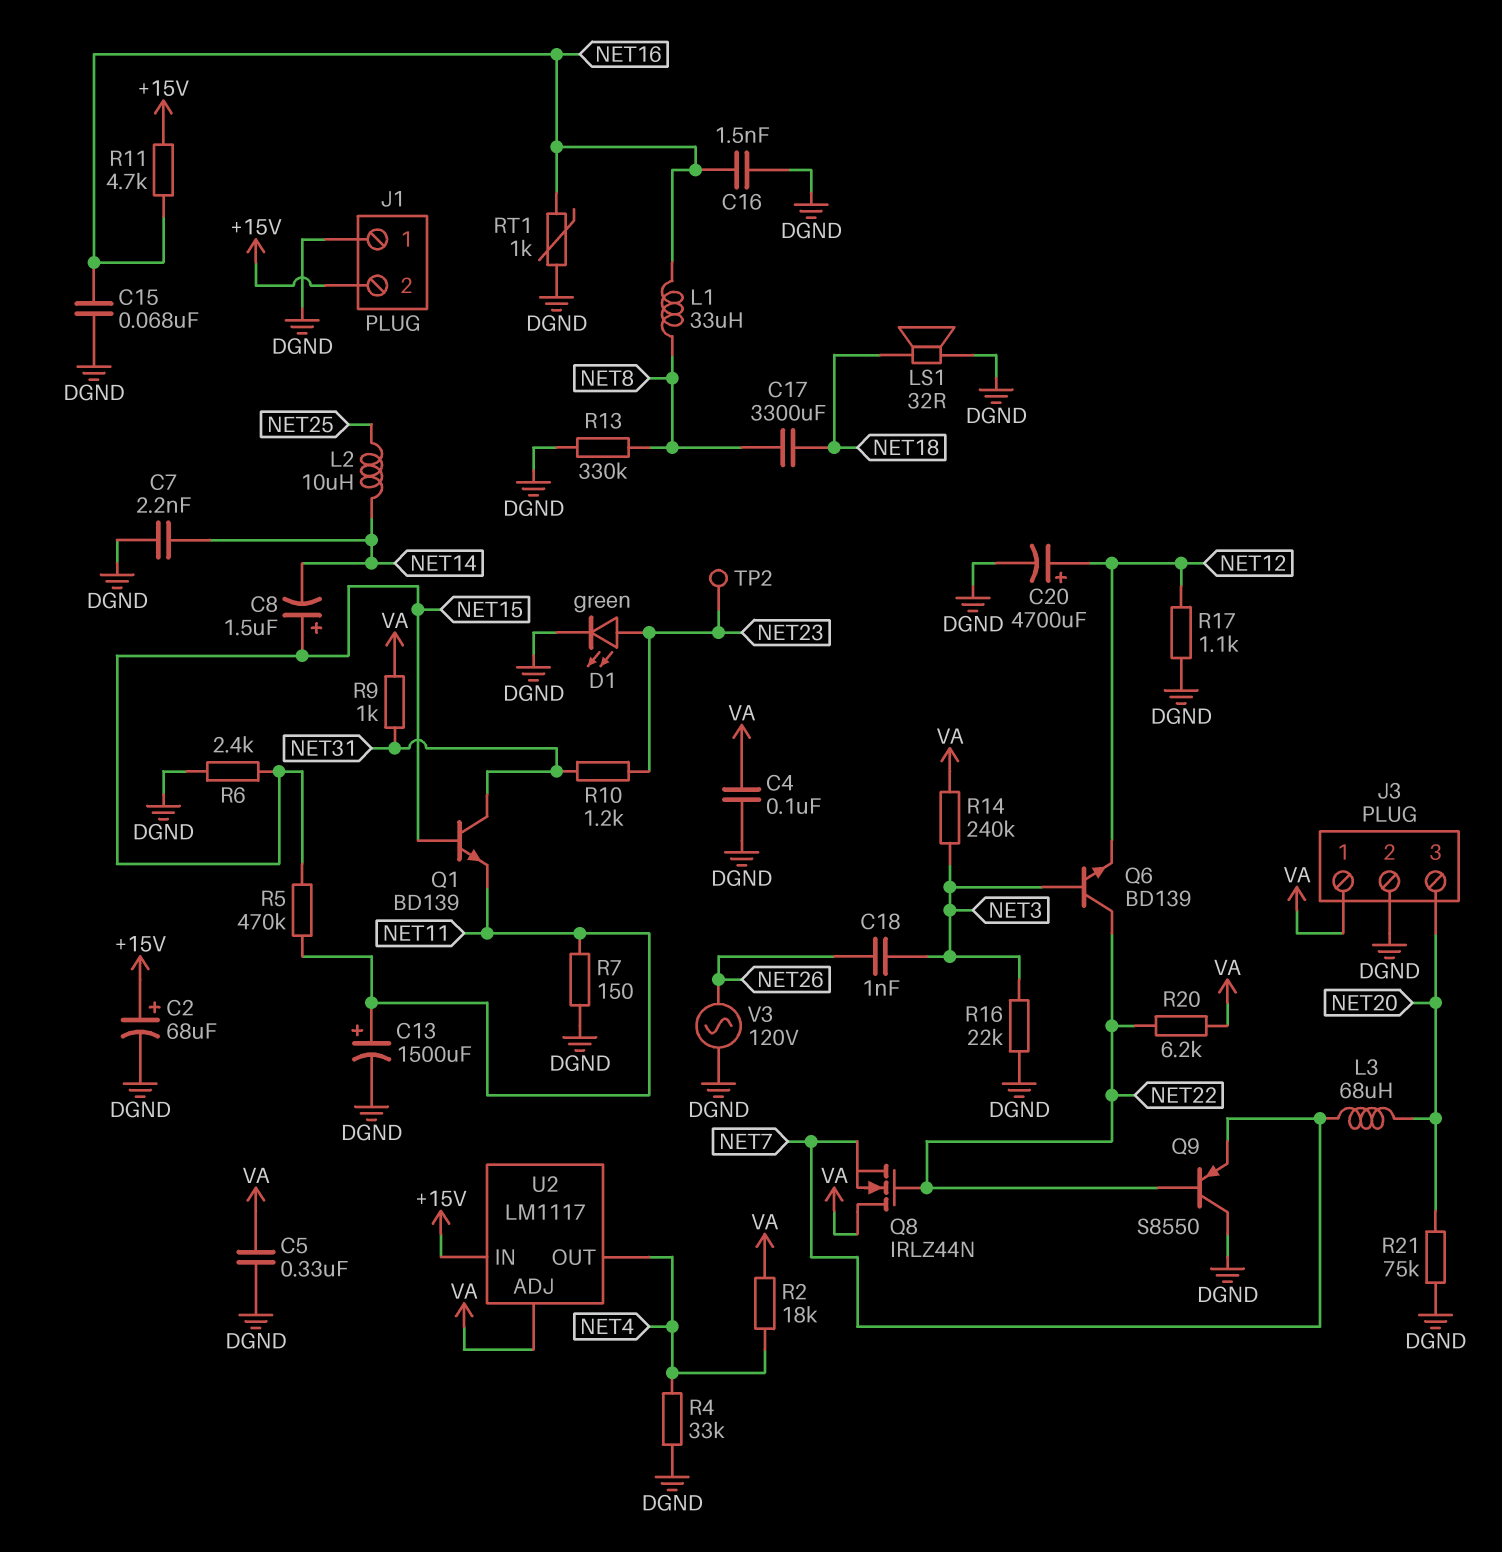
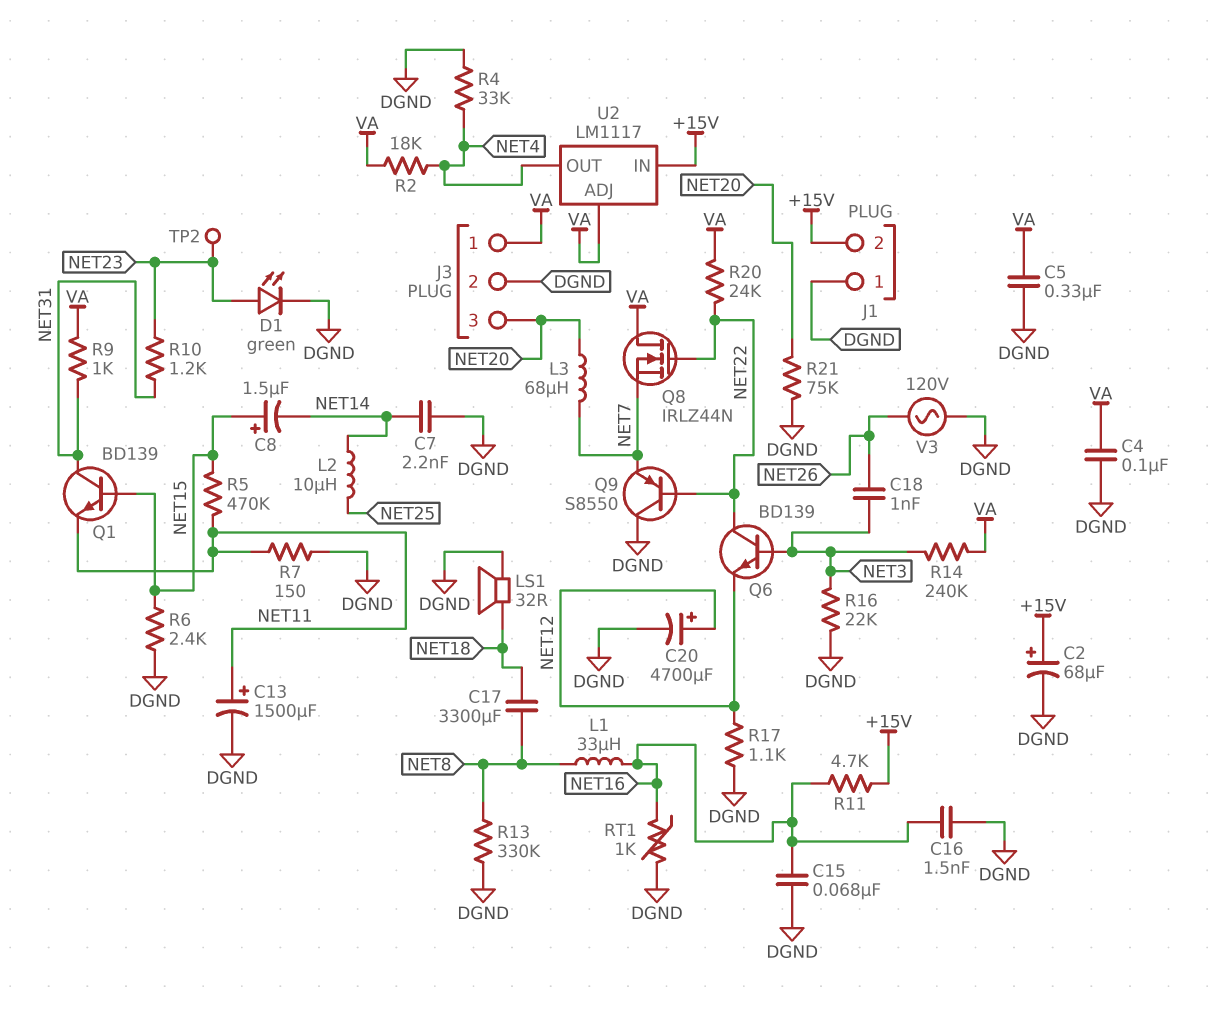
R20: 6.2k (NET22, VA) -> 24k (NET22, VA)

